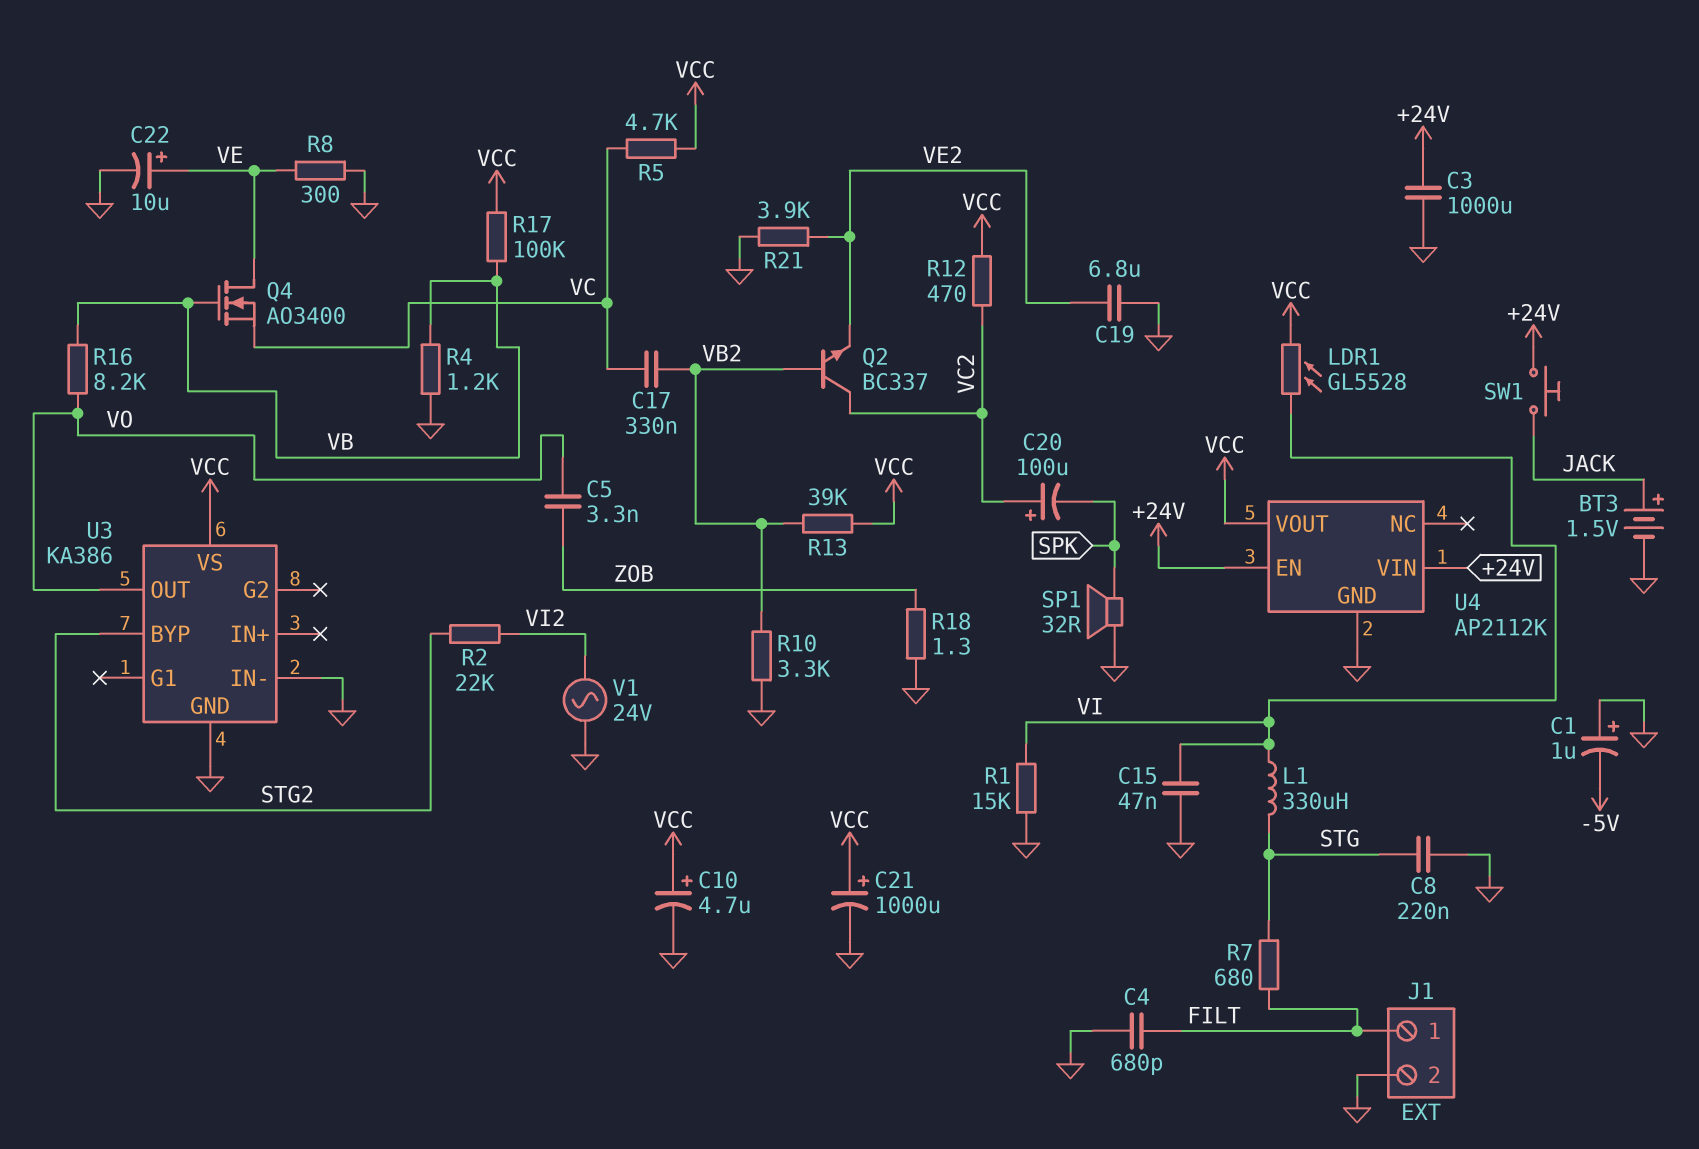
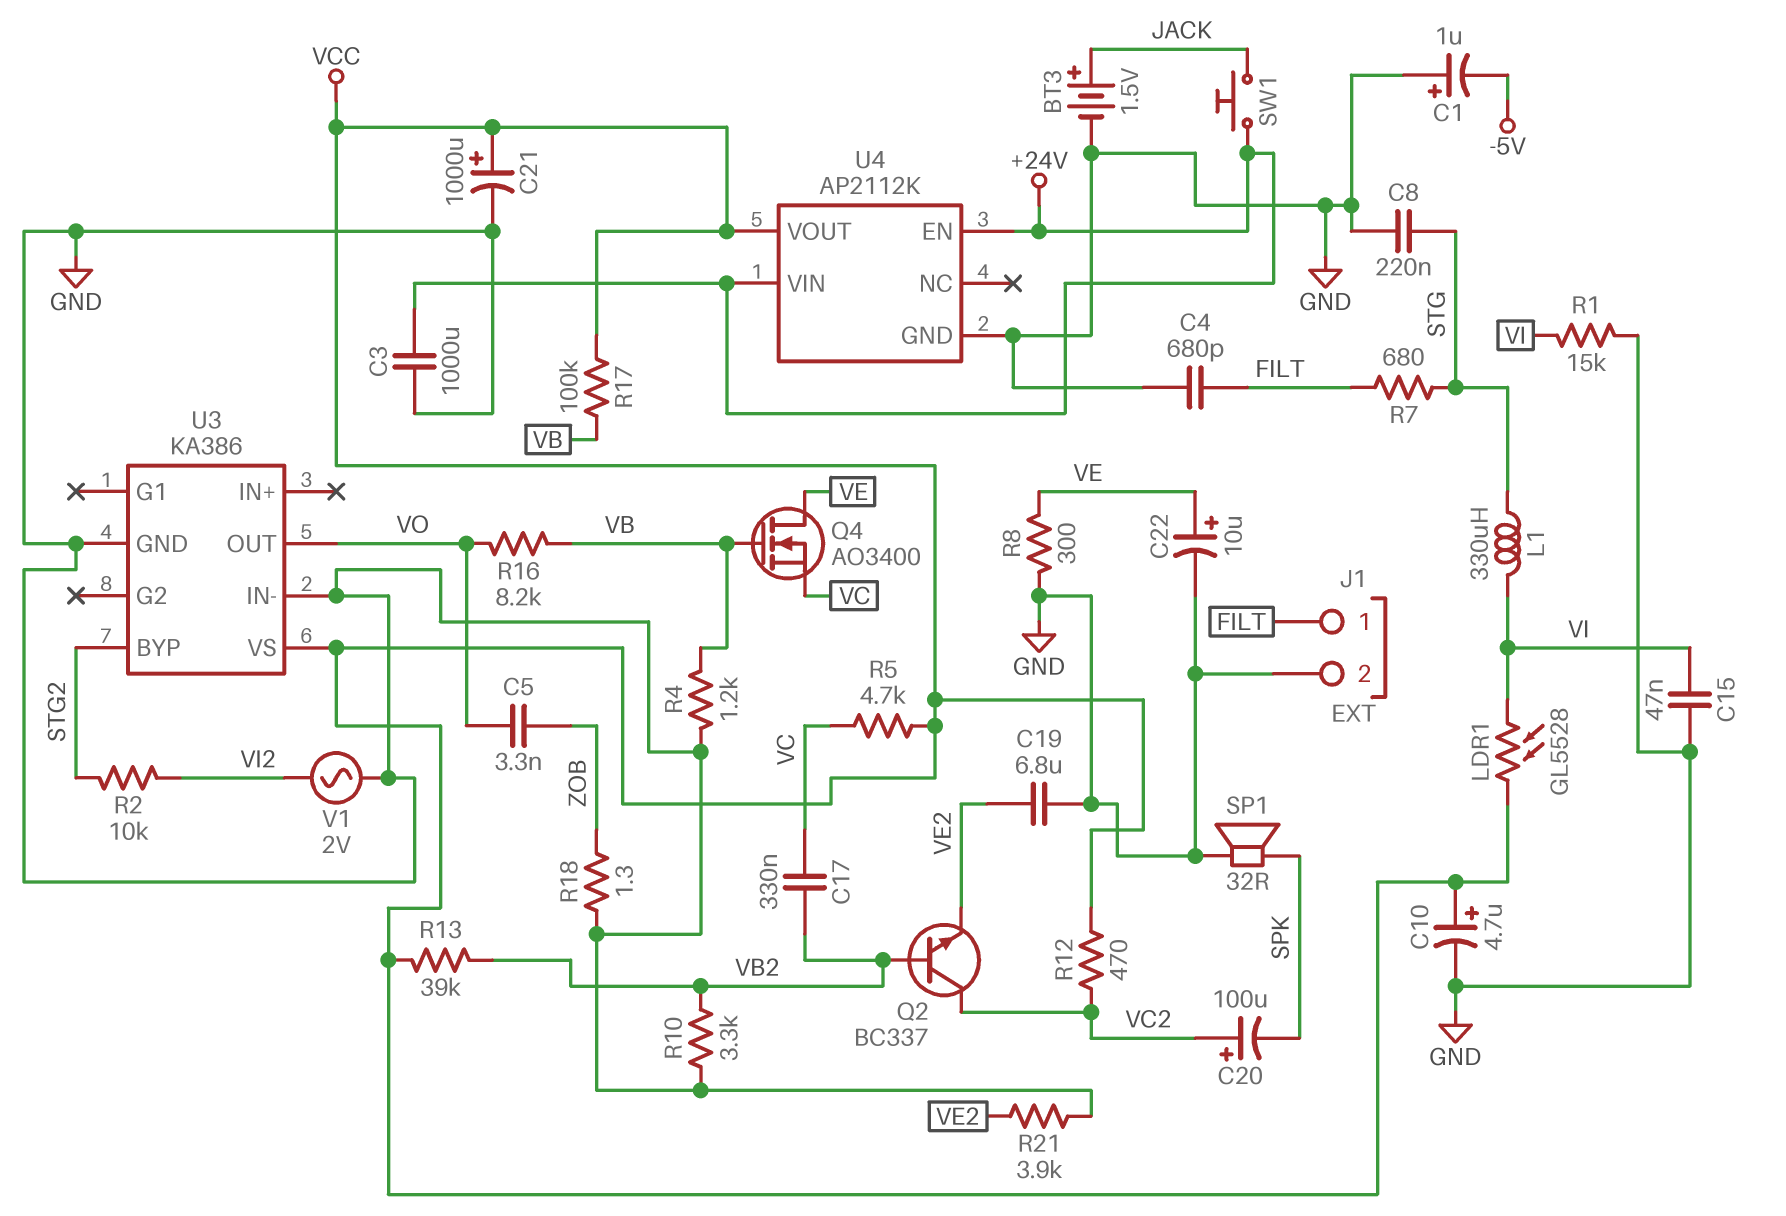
R2: 22k (STG2, VI2) -> 10k (STG2, VI2)
V1: AC 24V (GND, VI2) -> AC 2V (GND, VI2)

